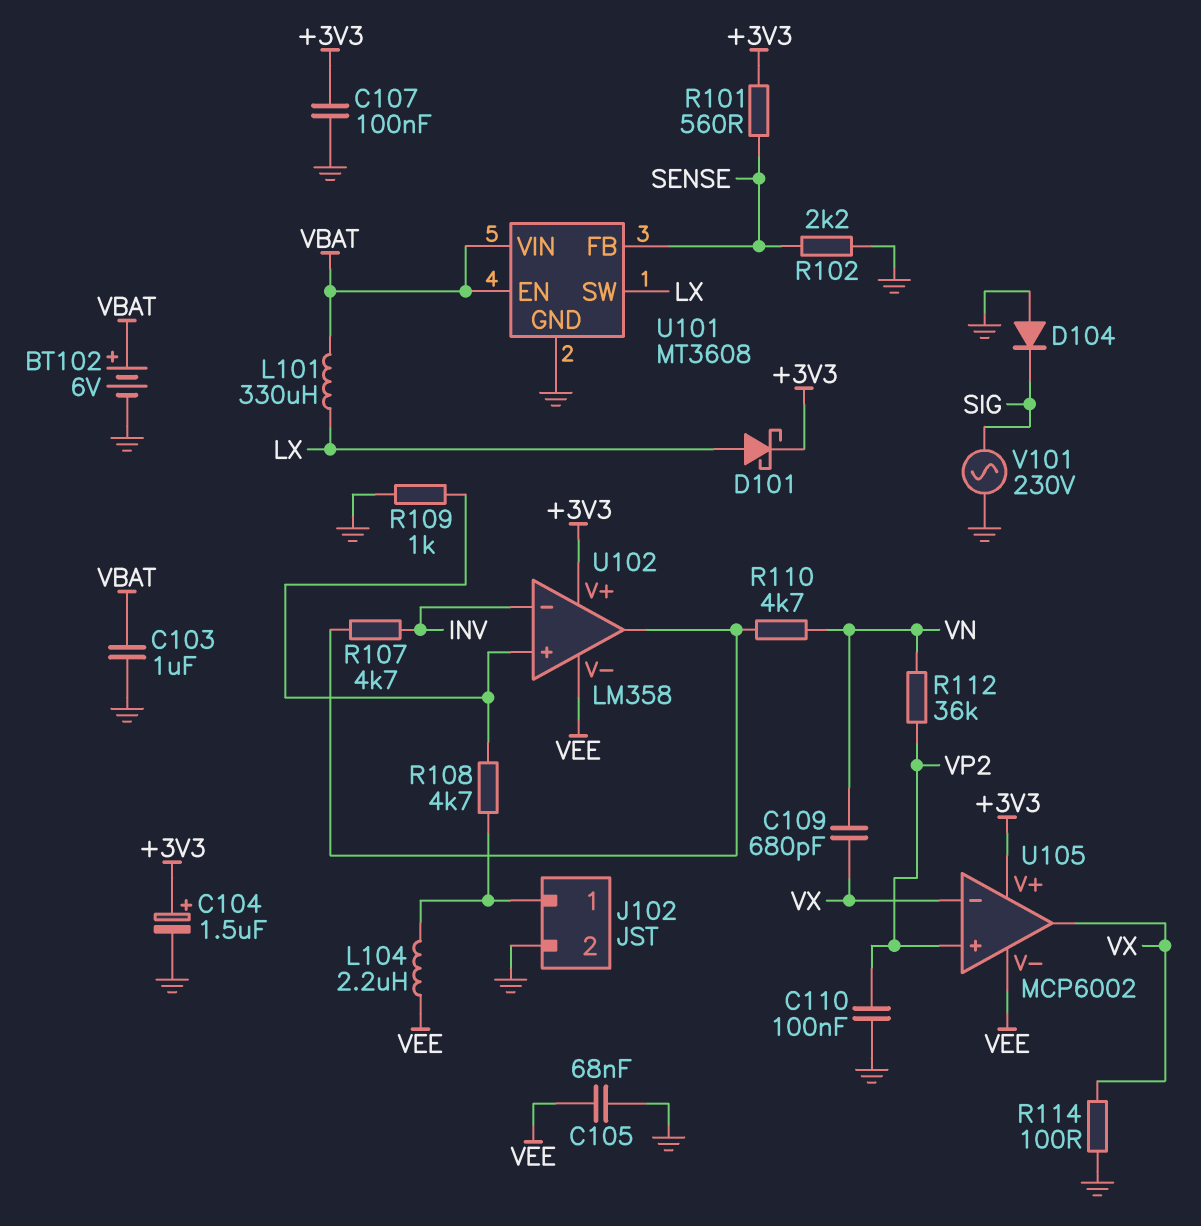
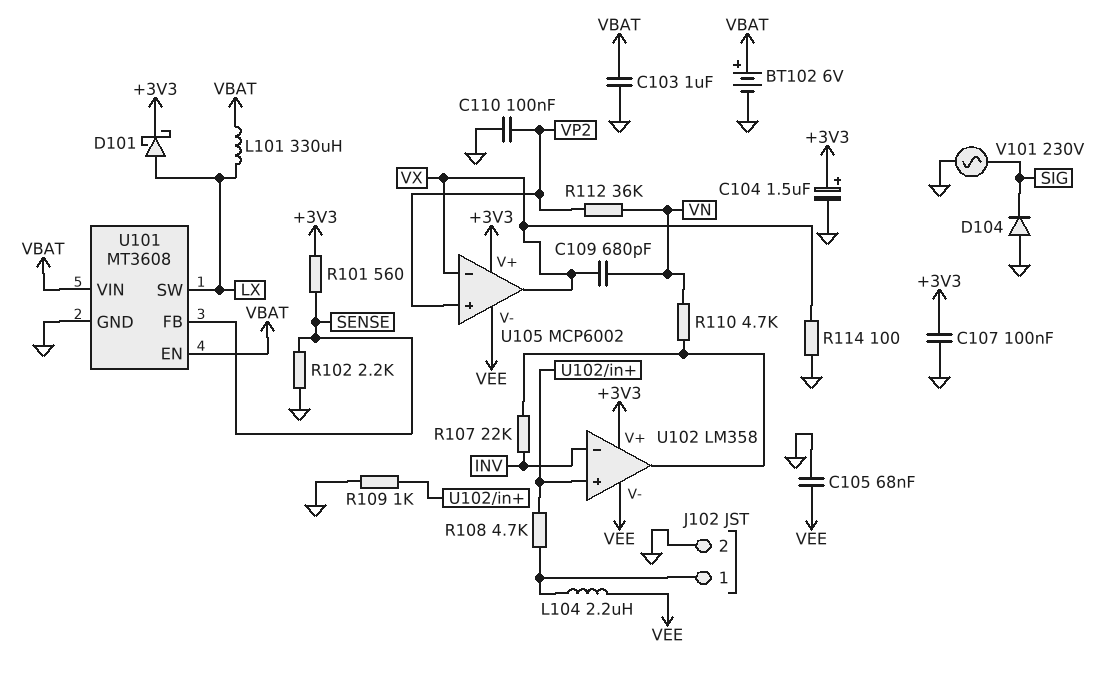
R107: 4.7k (INV, U102/out) -> 22k (INV, U102/out)

